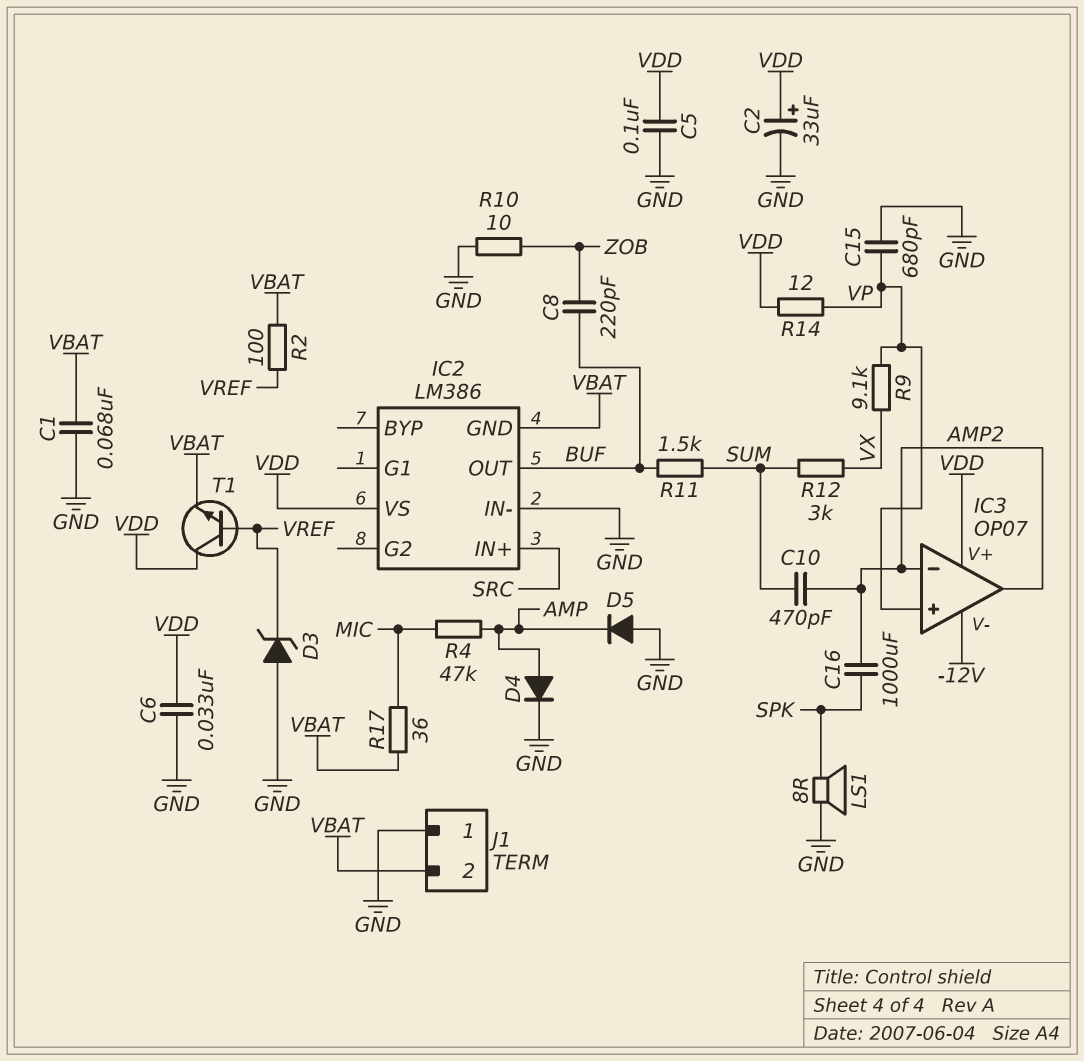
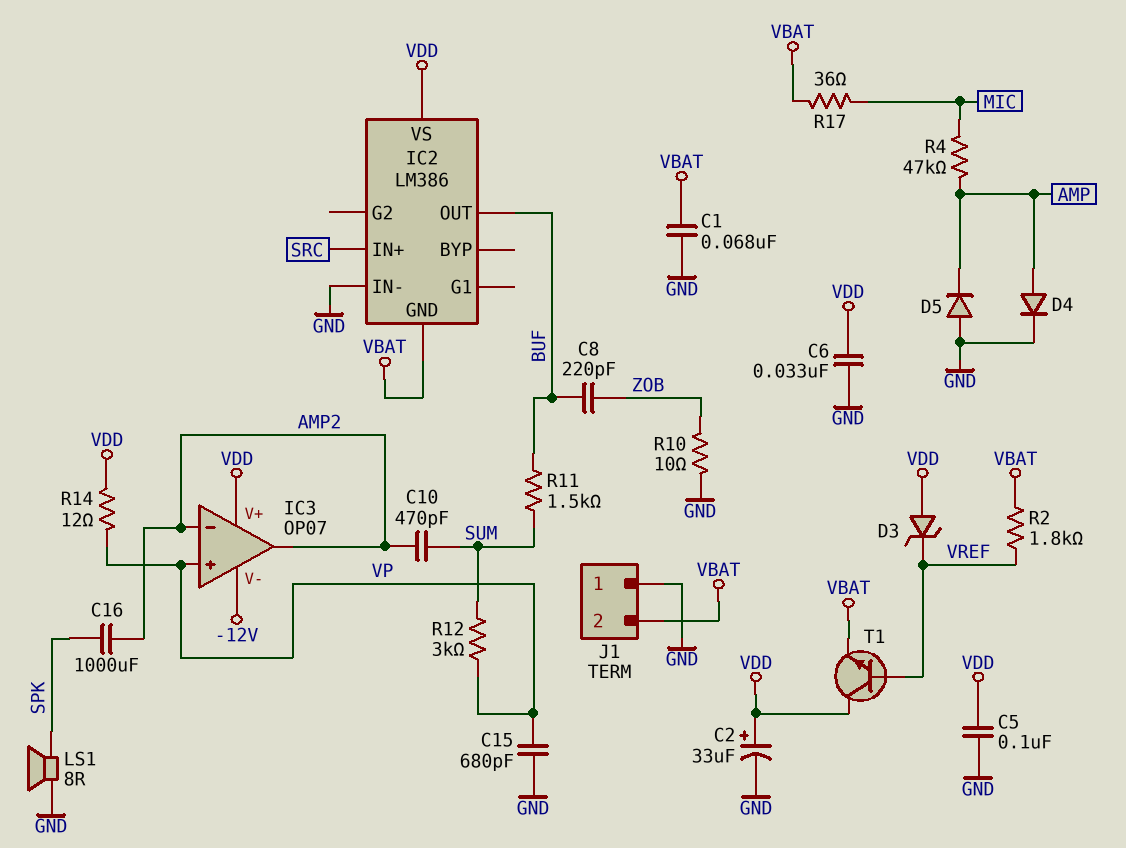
D3: zener (A GND, K VREF) -> zener (A VDD, K VREF)
R2: 100 (VBAT, VREF) -> 1.8k (VBAT, VREF)
R9: 9.1k (VP, VX) -> none
R12: 3k (SUM, VX) -> 3k (SUM, VP)

